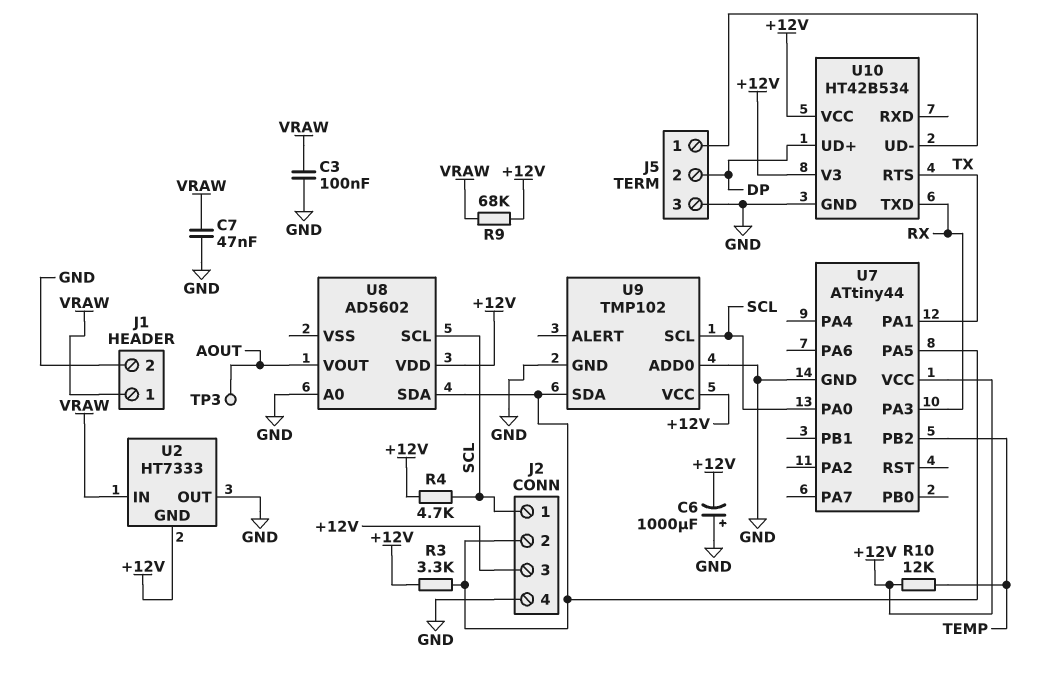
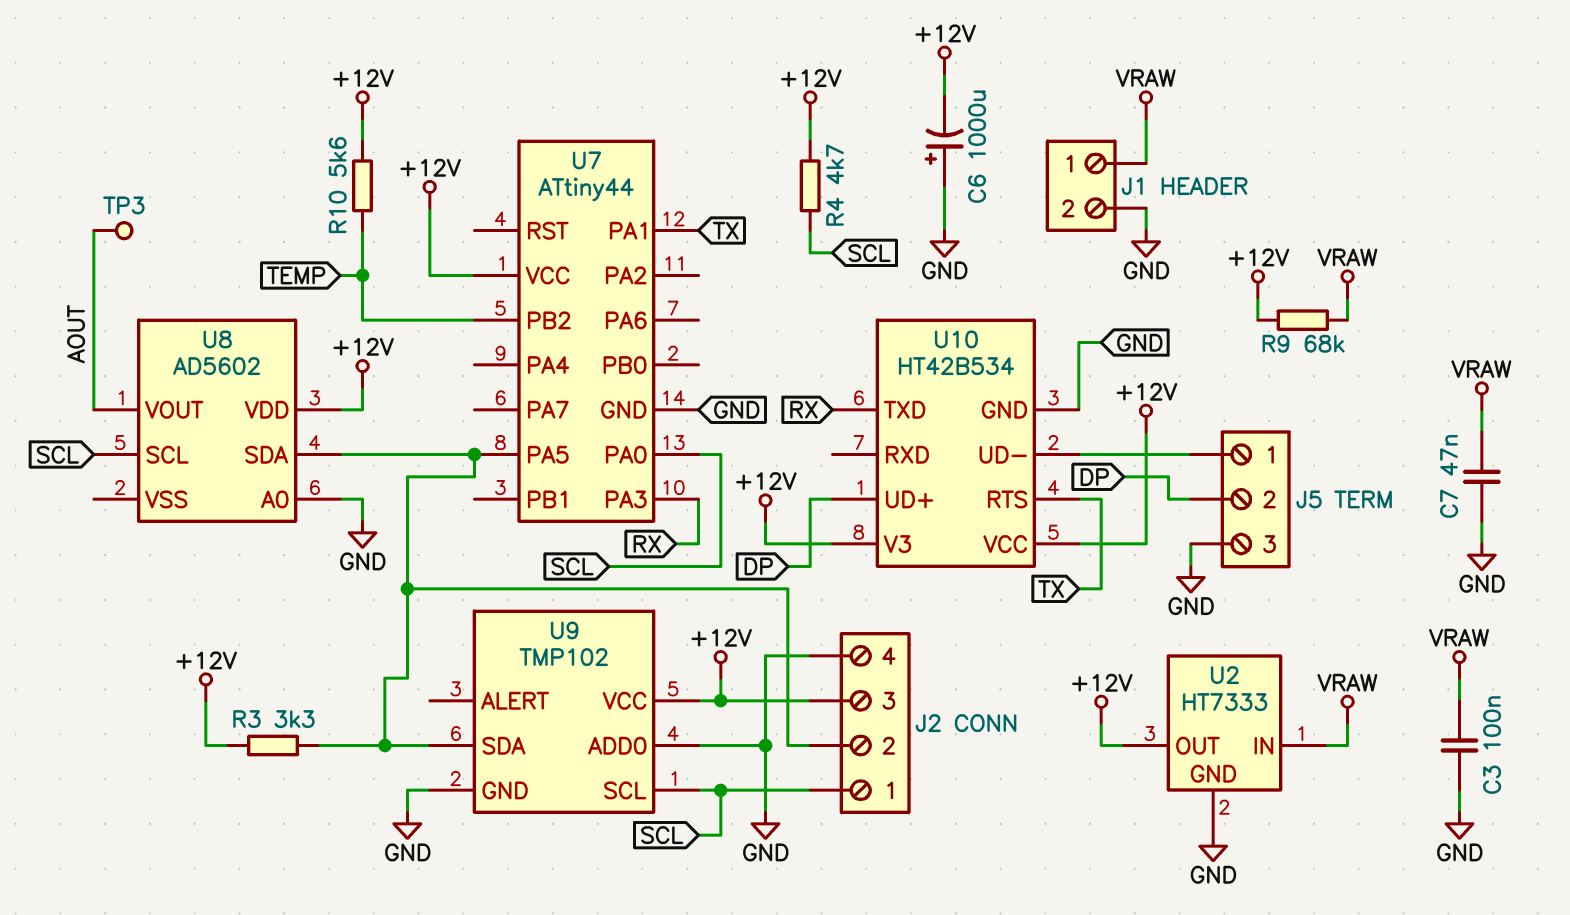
R10: 12k (+12V, TEMP) -> 5.6k (+12V, TEMP)
U2 pin GND: +12V -> GND
U2 pin OUT: GND -> +12V

